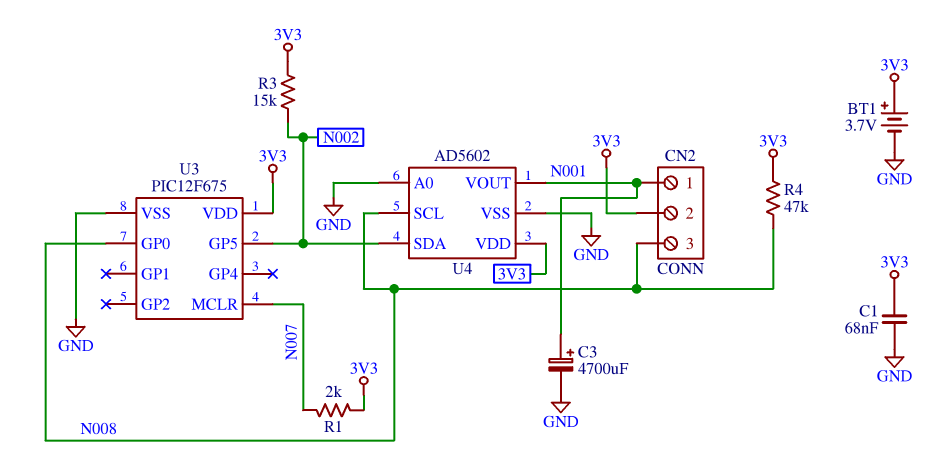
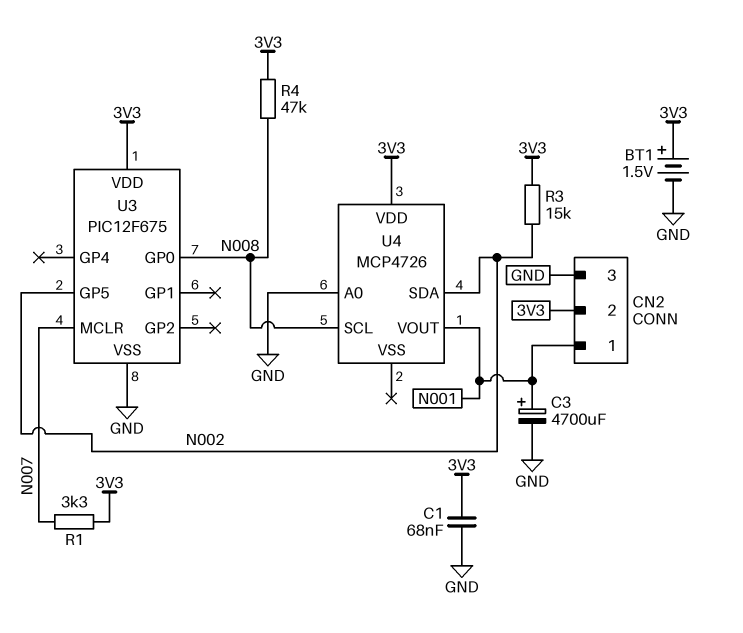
BT1: 3.7V (plus 3V3, minus GND) -> 1.5V (plus 3V3, minus GND)
CN2 pin 3: N008 -> GND
R1: 2k (3V3, N007) -> 3.3k (3V3, N007)
U4: AD5602 -> MCP4726
U4 pin VSS: GND -> none

